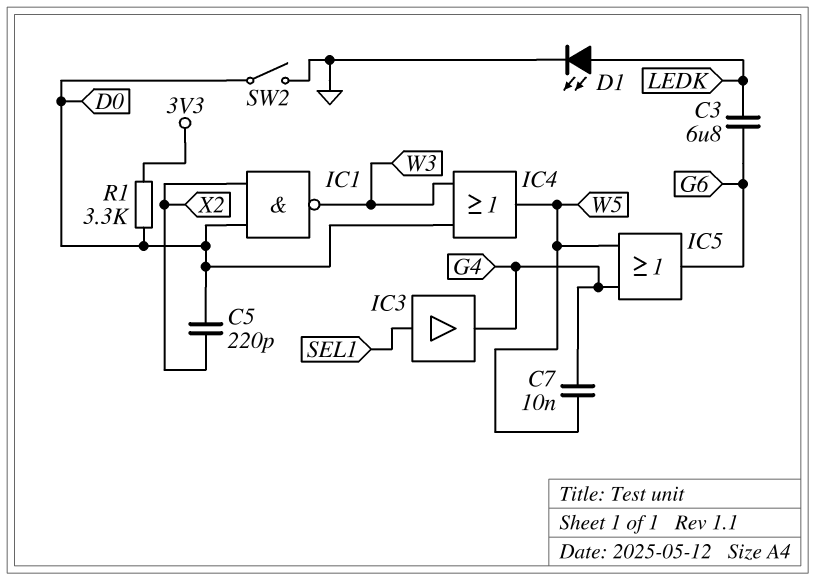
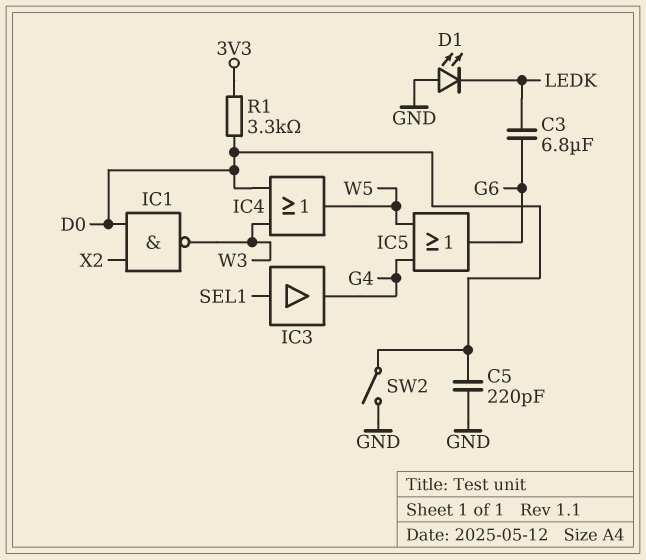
C5: 220pF (D0, X2) -> 220pF (D0, GND)
C7: 10nF (G4, W5) -> none
D1: LED (A LEDK, K GND) -> LED (A GND, K LEDK)

